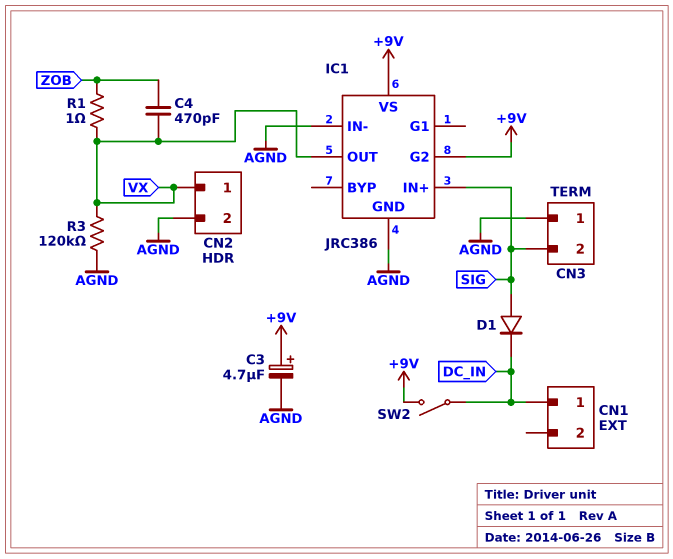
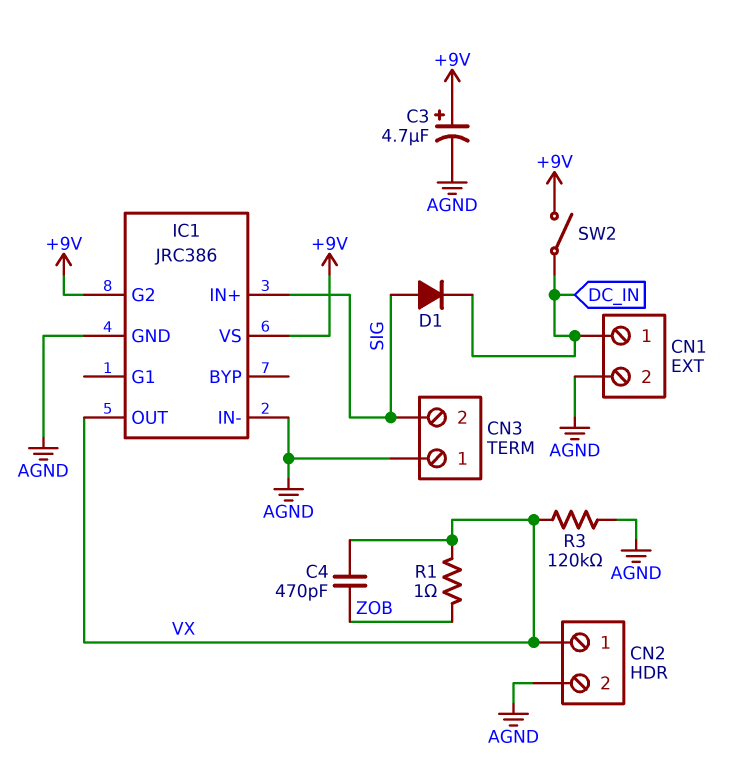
CN1 pin 2: none -> AGND

